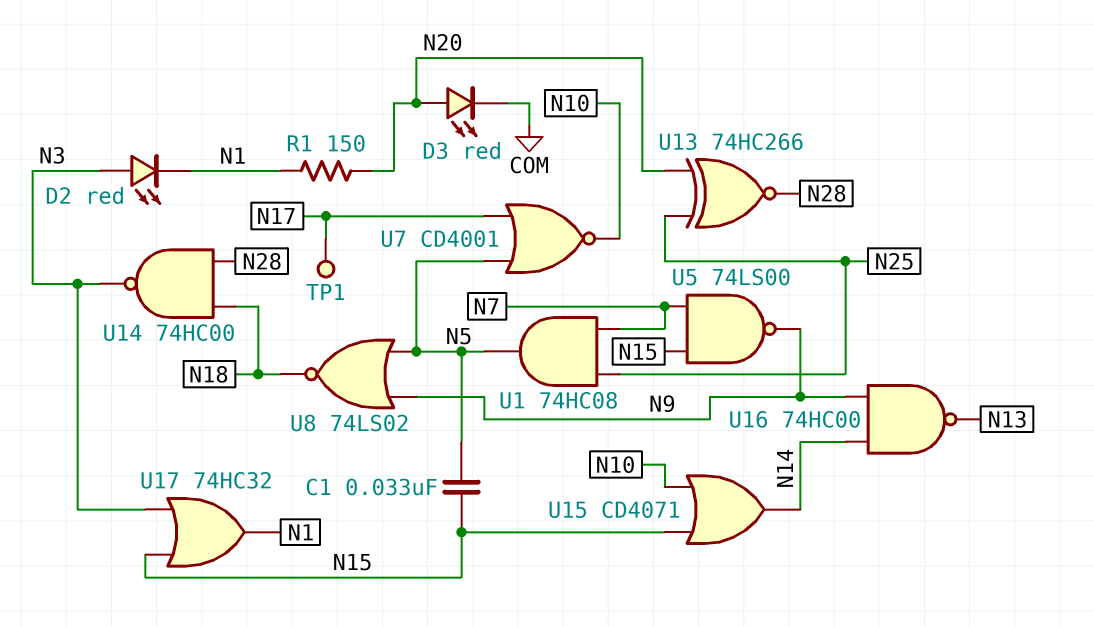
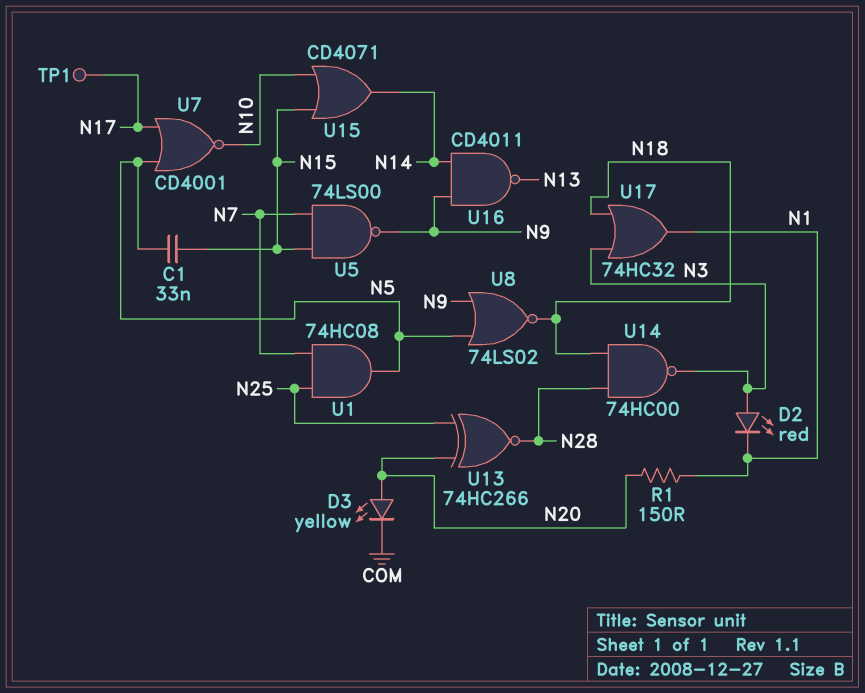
D3: LED red (A N20, K COM) -> LED yellow (A N20, K COM)
U16: NAND 74HC00 (in N9, in N14, out N13) -> NAND CD4011 (in N9, in N14, out N13)
U17: OR 74HC32 (in N3, in N15, out N1) -> OR 74HC32 (in N3, in N18, out N1)

